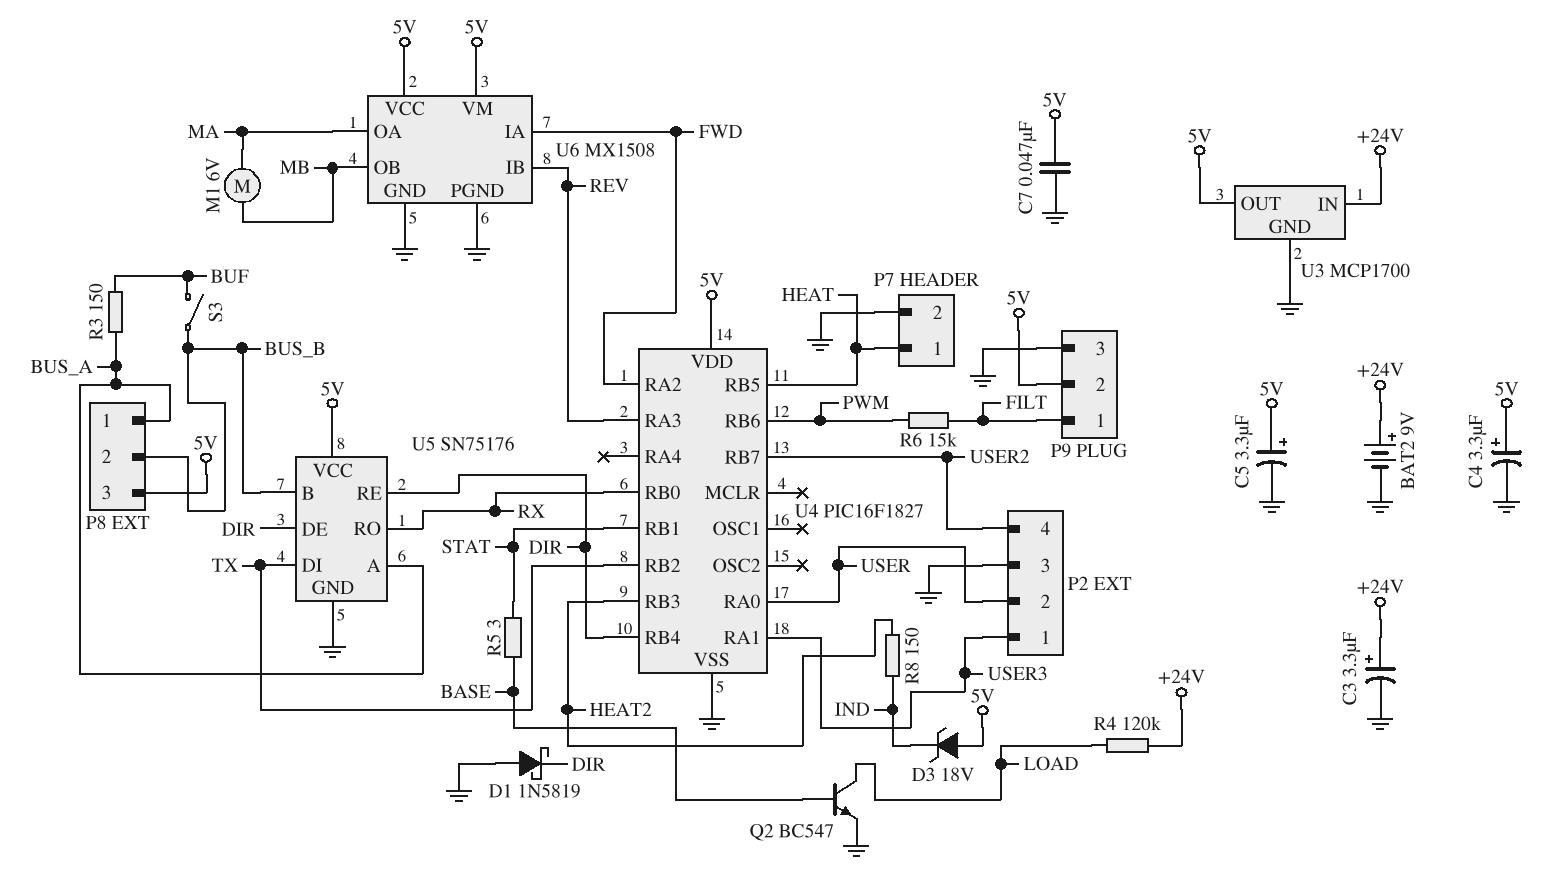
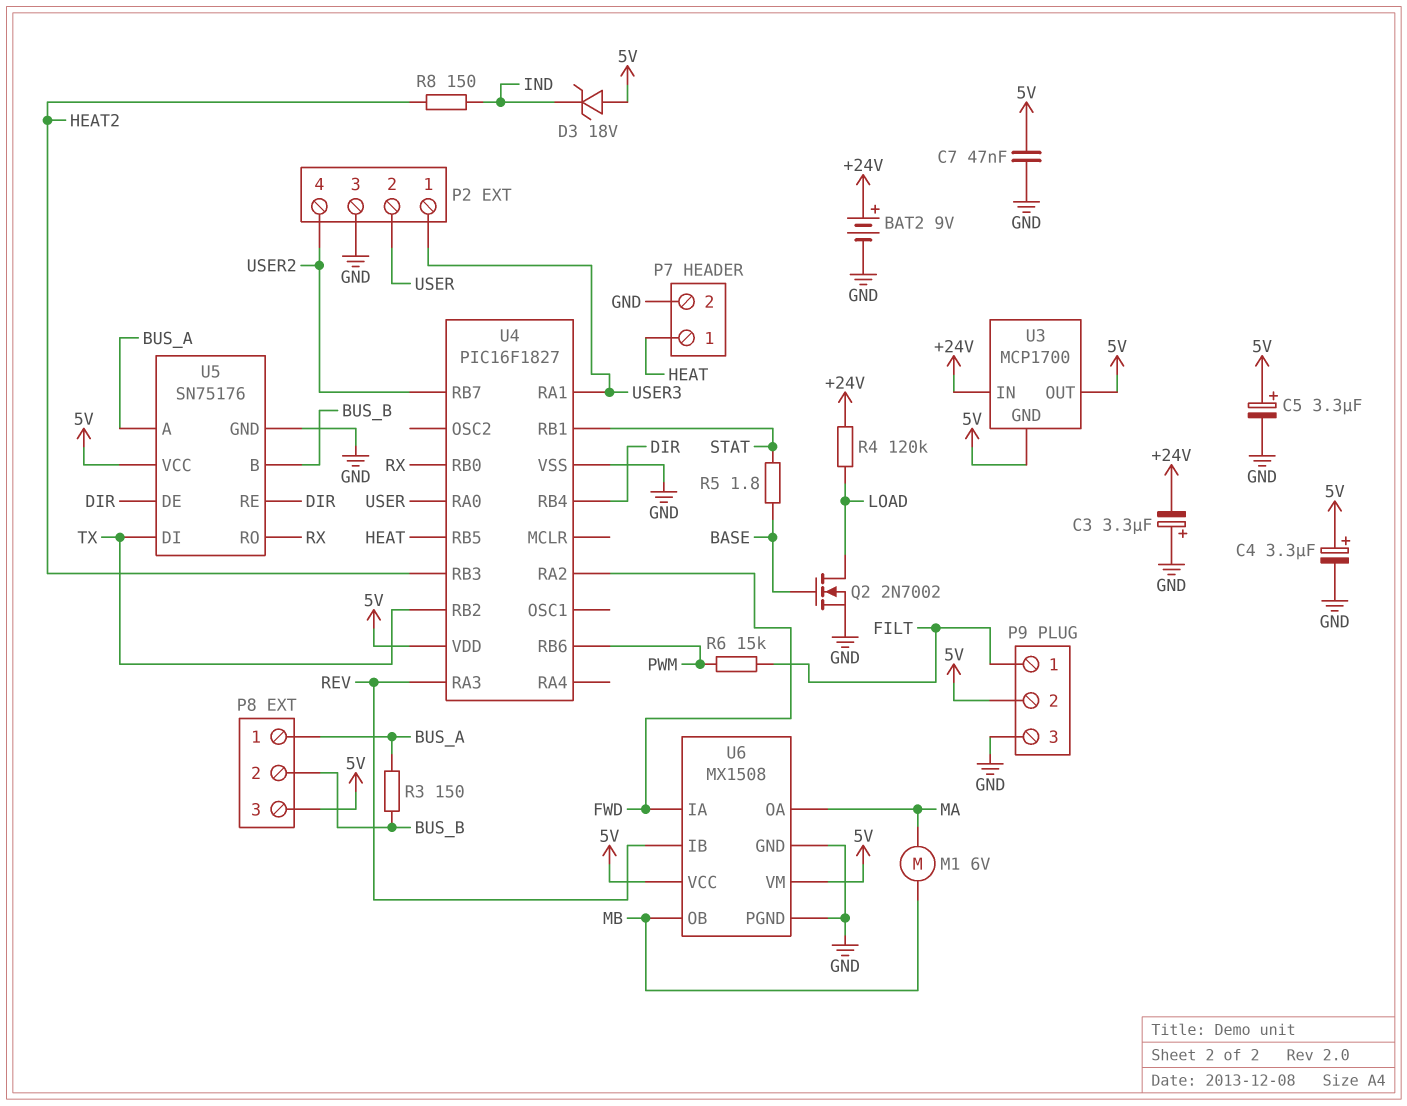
C3: 3.3uF (plus +24V, minus GND) -> 3.3uF (plus GND, minus +24V)
D1: schottky 1N5819 (A GND, K DIR) -> none
Q2: NPN BC547 (B BASE, C LOAD, E GND) -> NMOS 2N7002 (G BASE, D LOAD, S GND)
R3: 150 (BUF, BUS_A) -> 150 (BUS_A, BUS_B)
R5: 3 (BASE, STAT) -> 1.8 (BASE, STAT)
S3: switch (BUF, BUS_B) -> none
U3 pin GND: GND -> 5V

